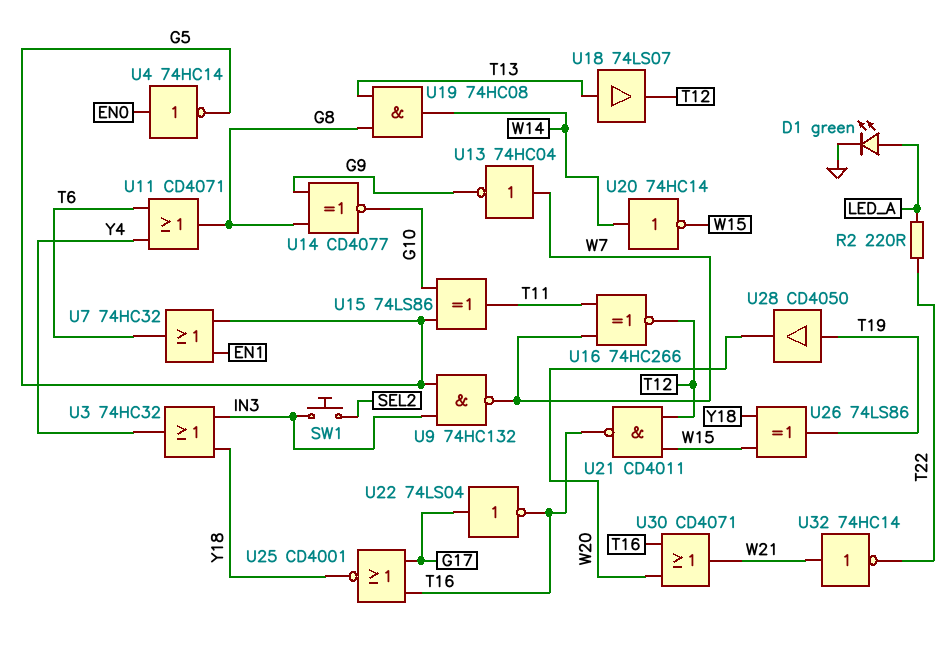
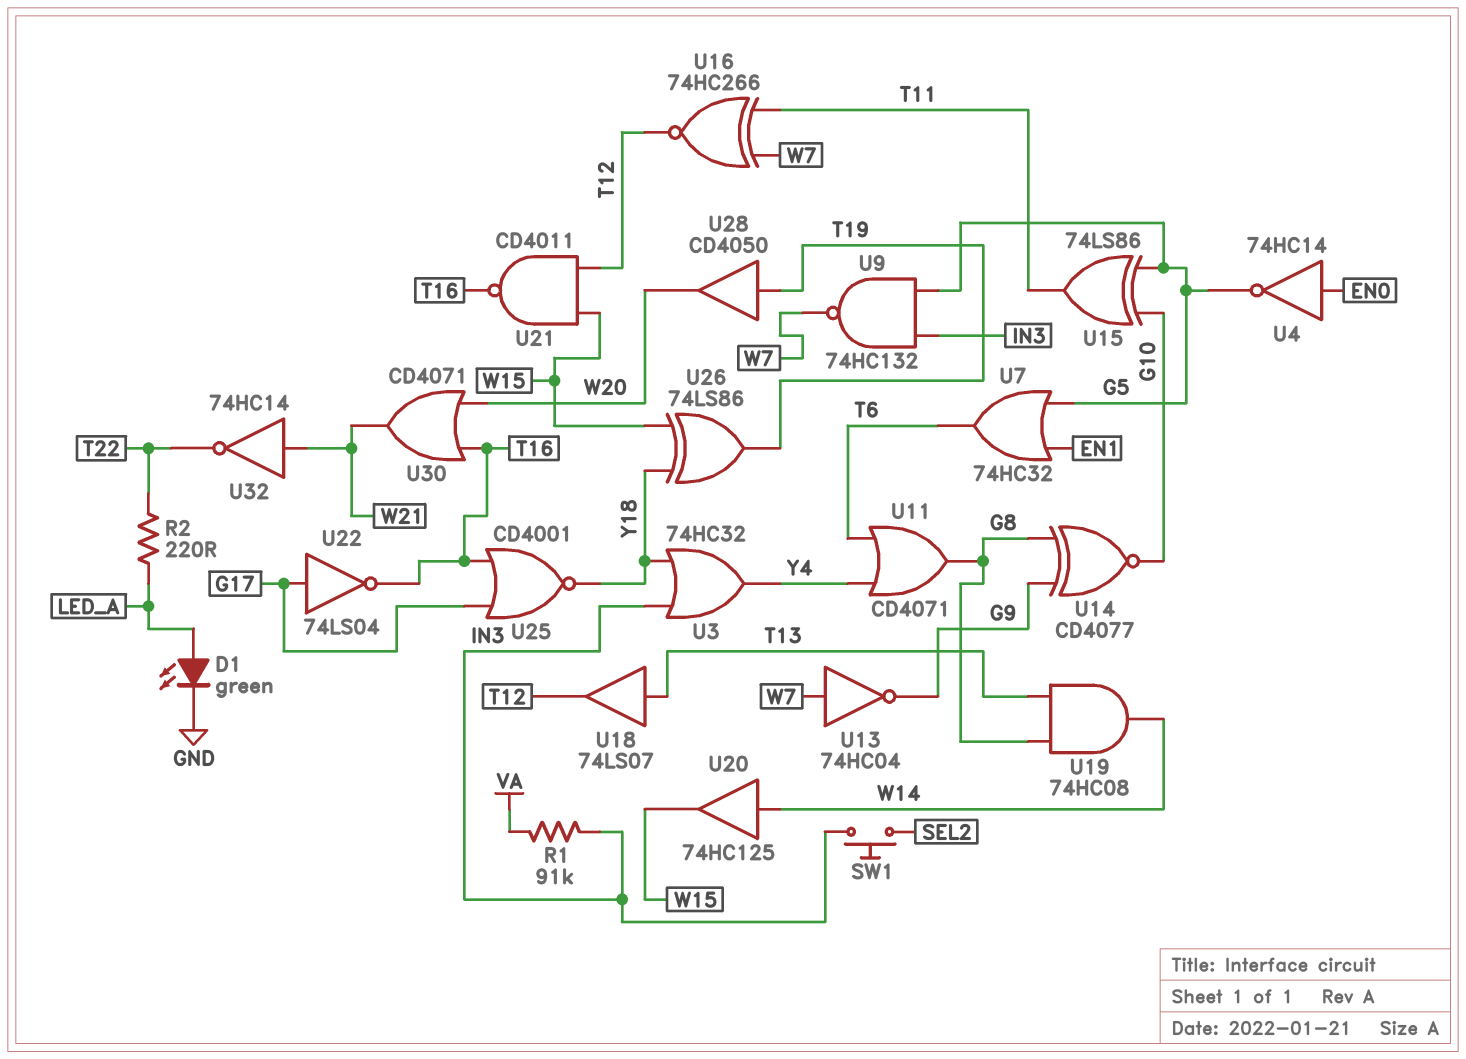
R1: none -> 91k (IN3, VA)
U20: NOT 74HC14 (in W14, out W15) -> buffer 74HC125 (in W14, out W15)

